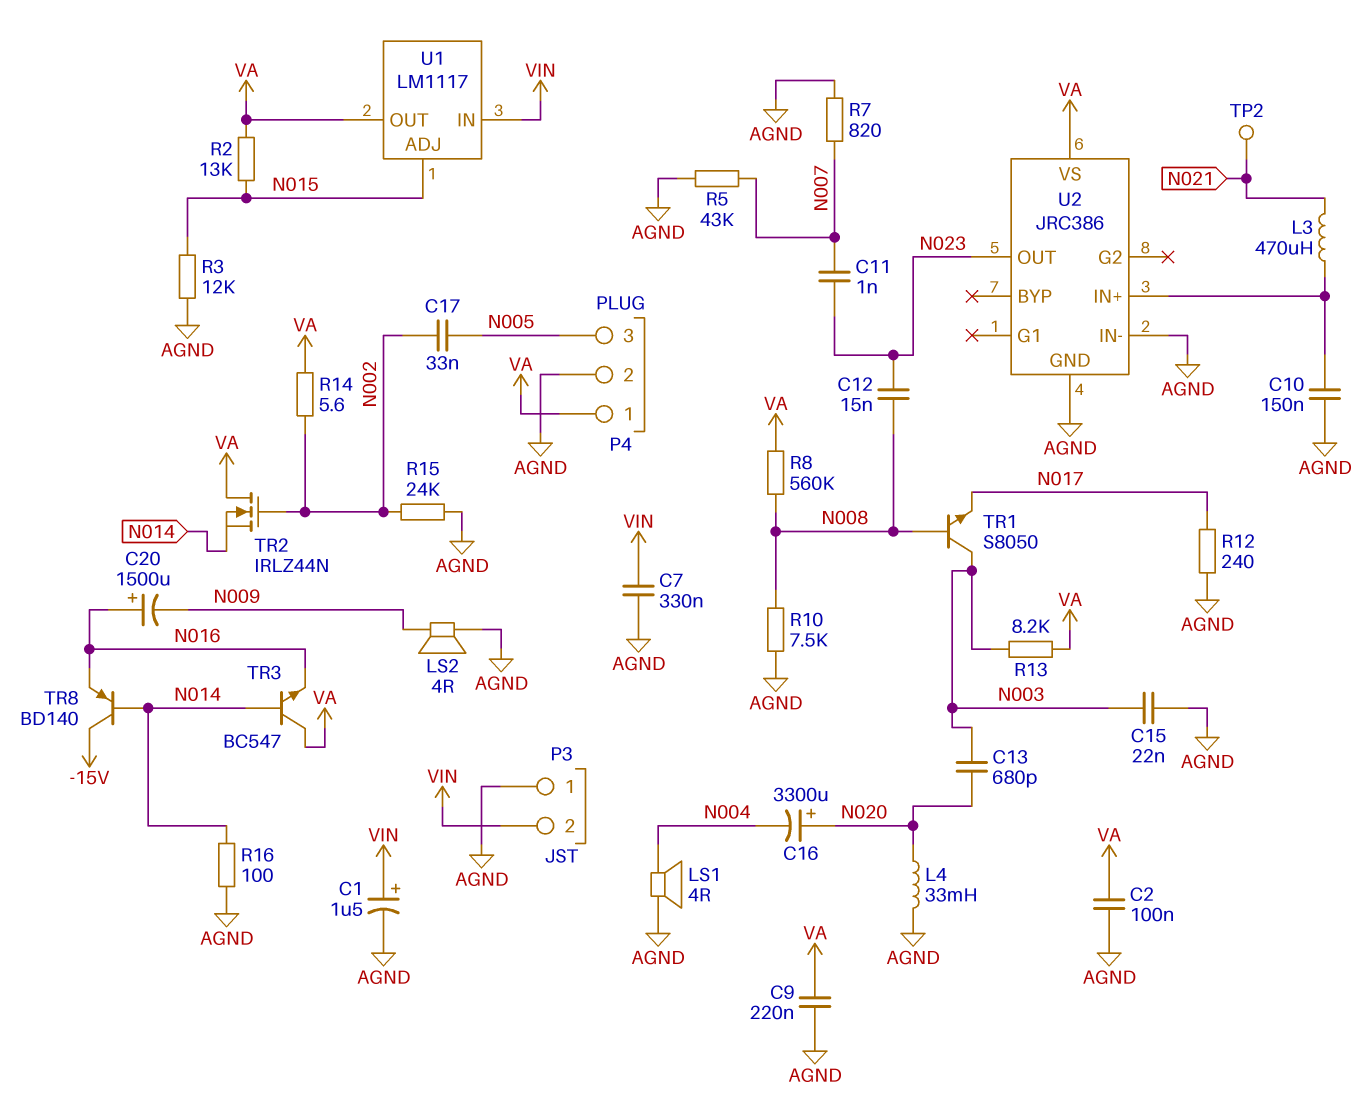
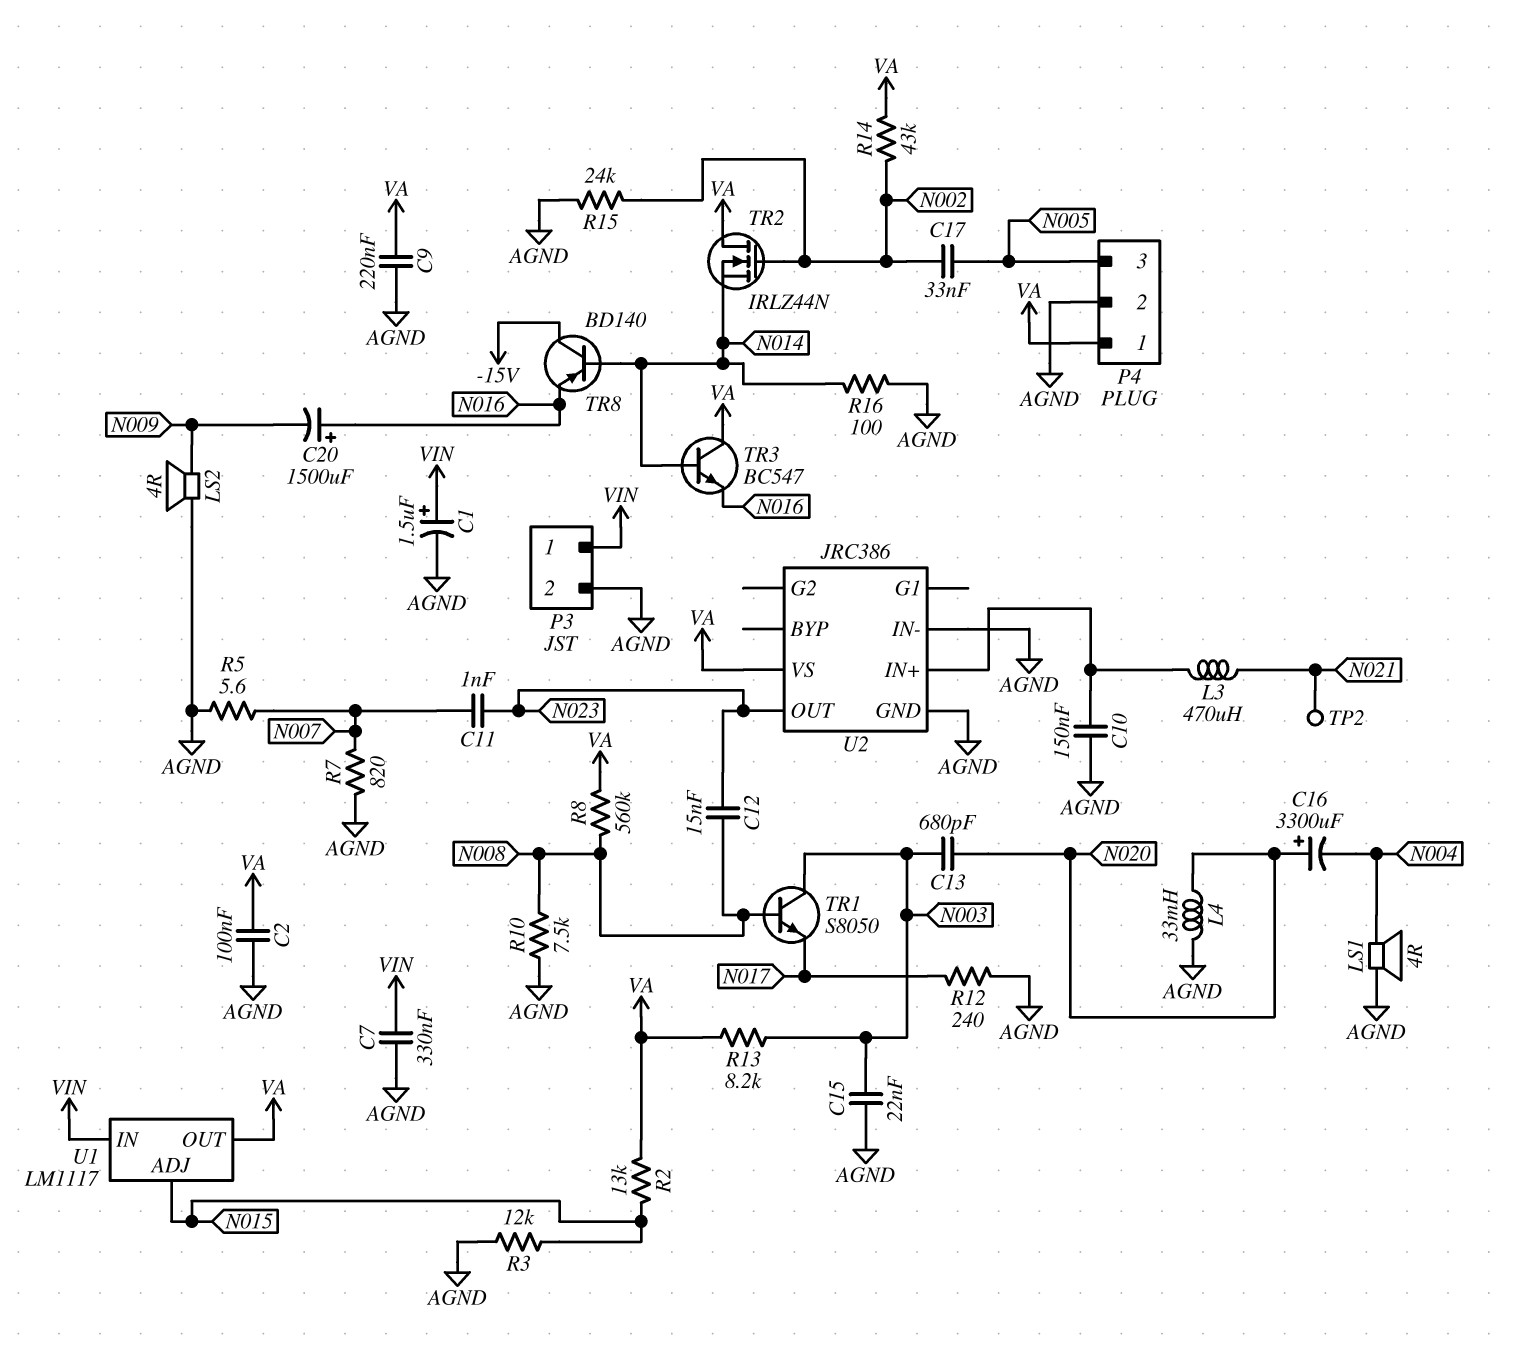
P3 pin 1: AGND -> VIN
P3 pin 2: VIN -> AGND
R5: 43k (AGND, N007) -> 5.6 (AGND, N007)
R14: 5.6 (N002, VA) -> 43k (N002, VA)

